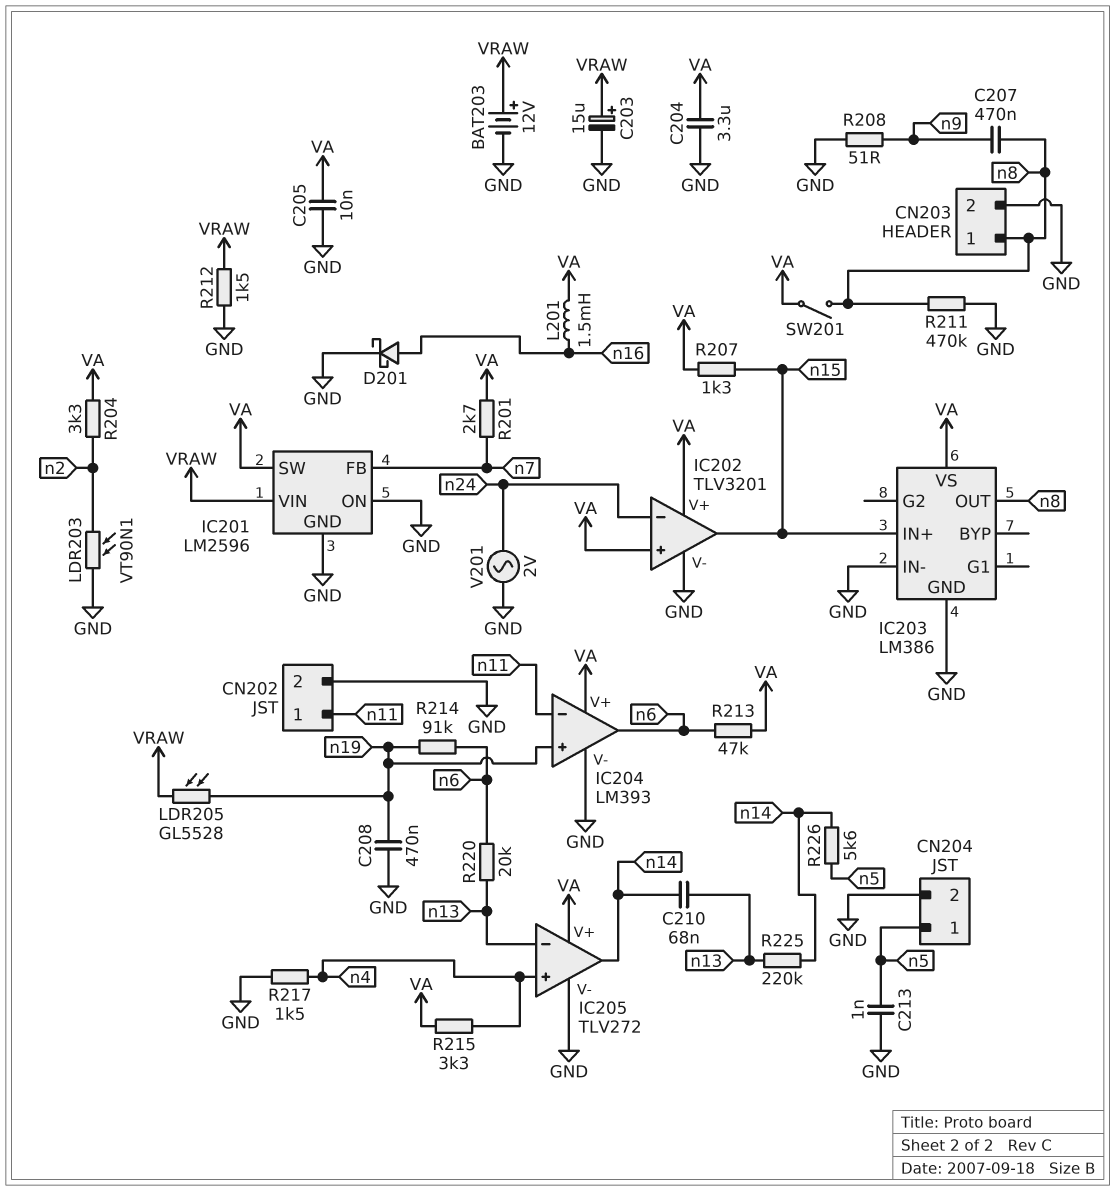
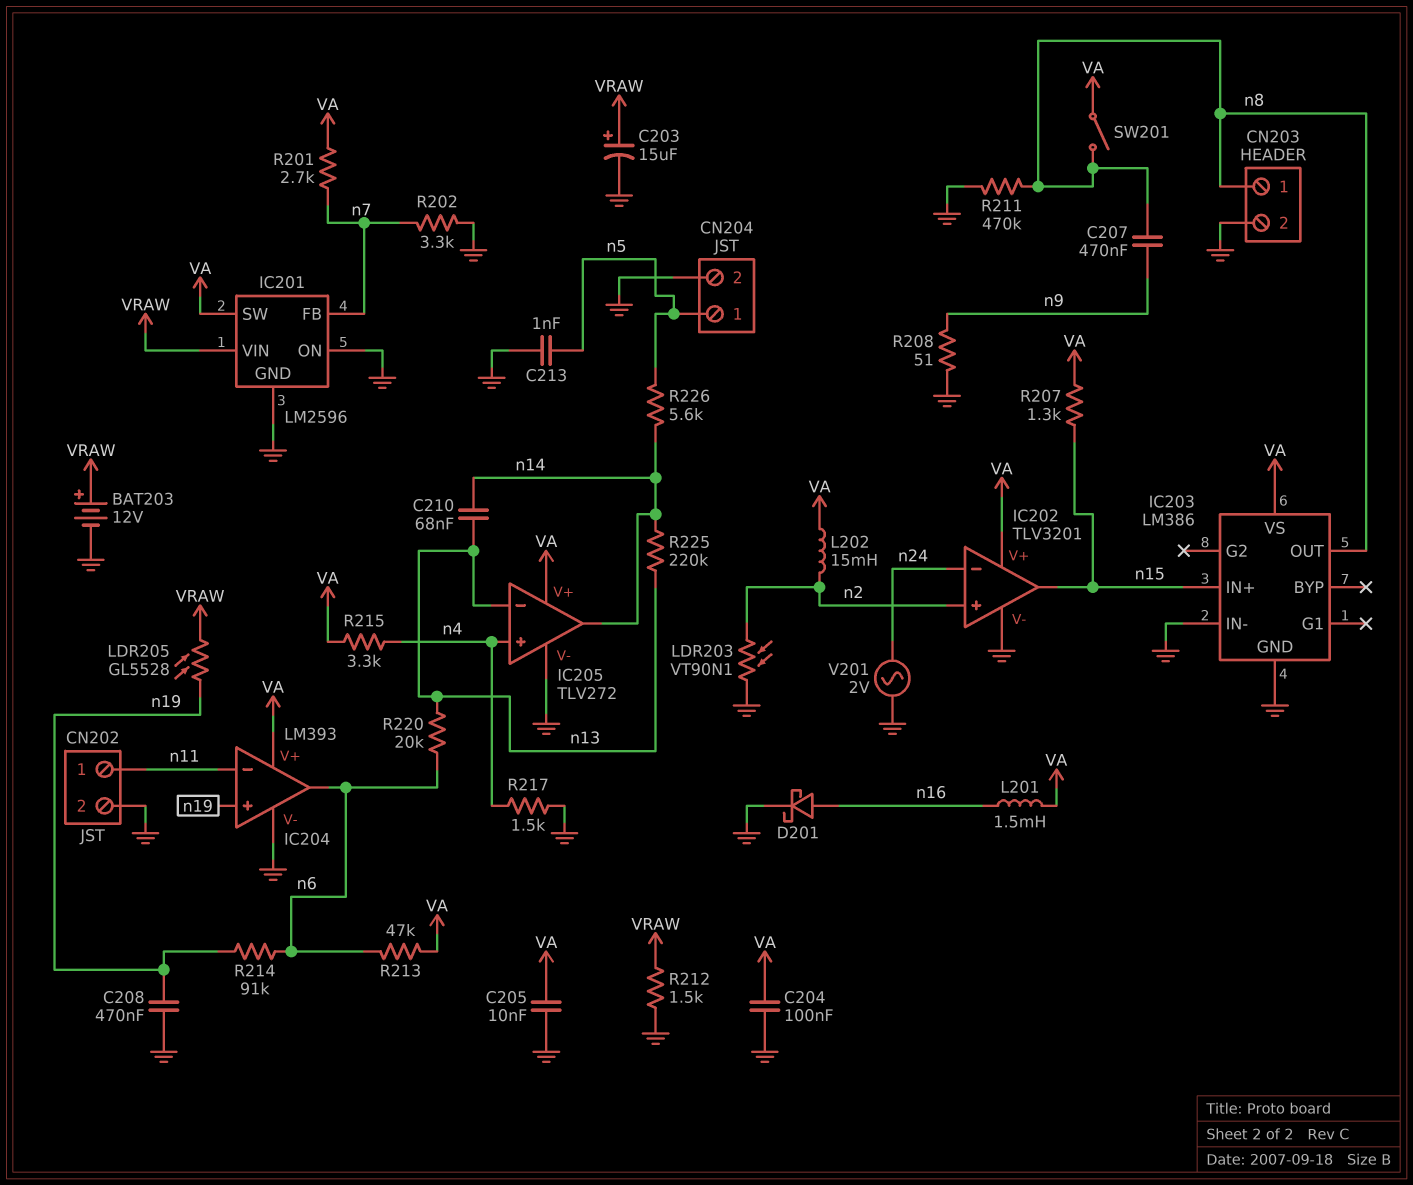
C204: 3.3uF (GND, VA) -> 100nF (GND, VA)
IC202 pin in+: VA -> n2
L202: none -> 15mH (VA, n2)
R202: none -> 3.3k (GND, n7)
R204: 3.3k (VA, n2) -> none

